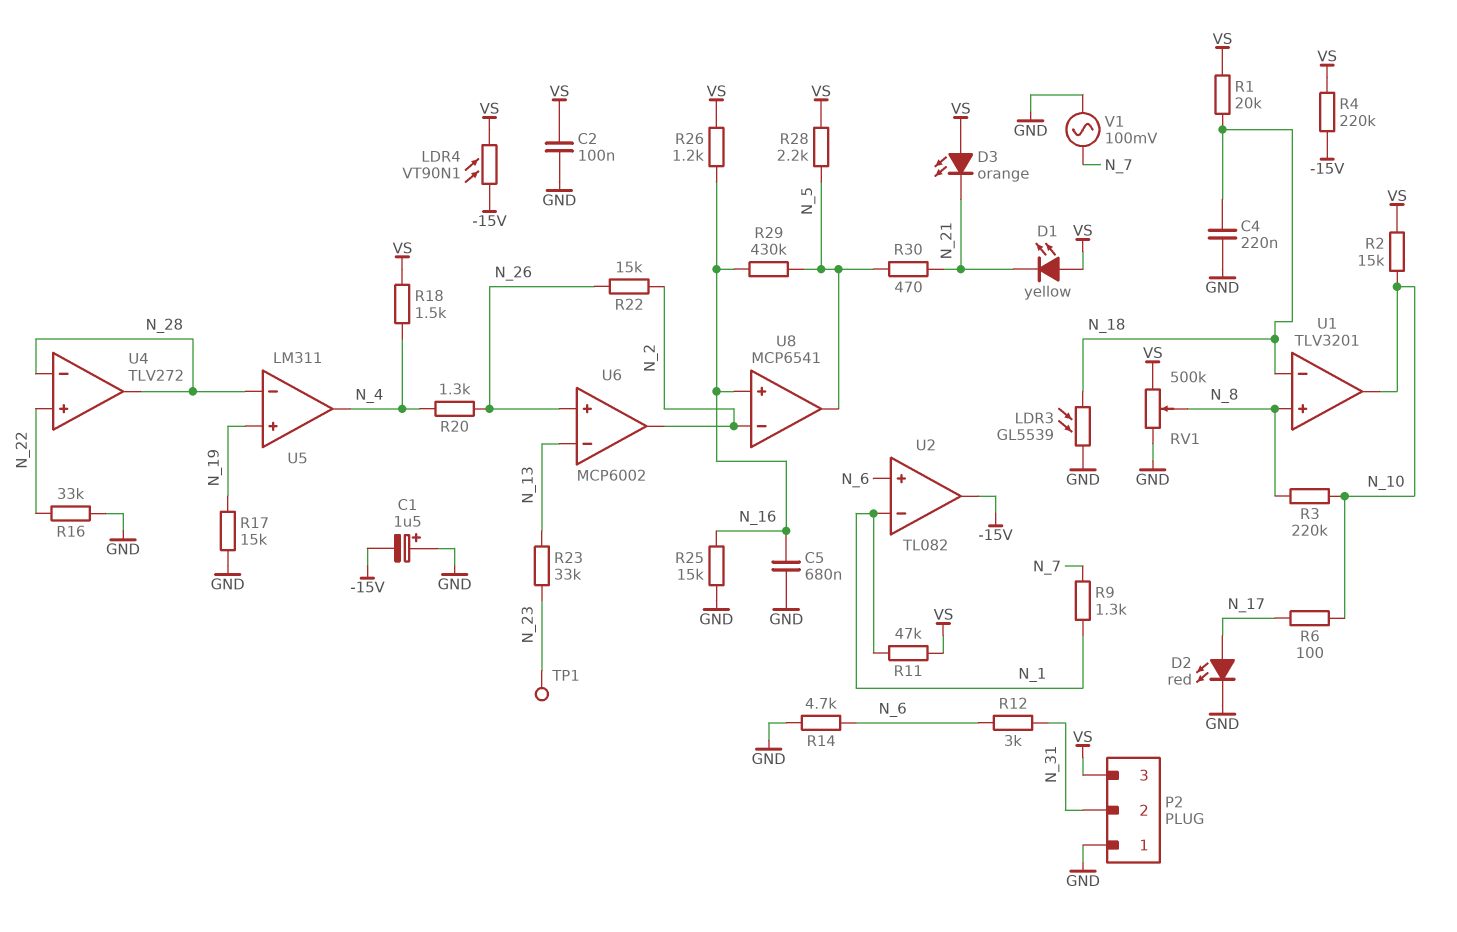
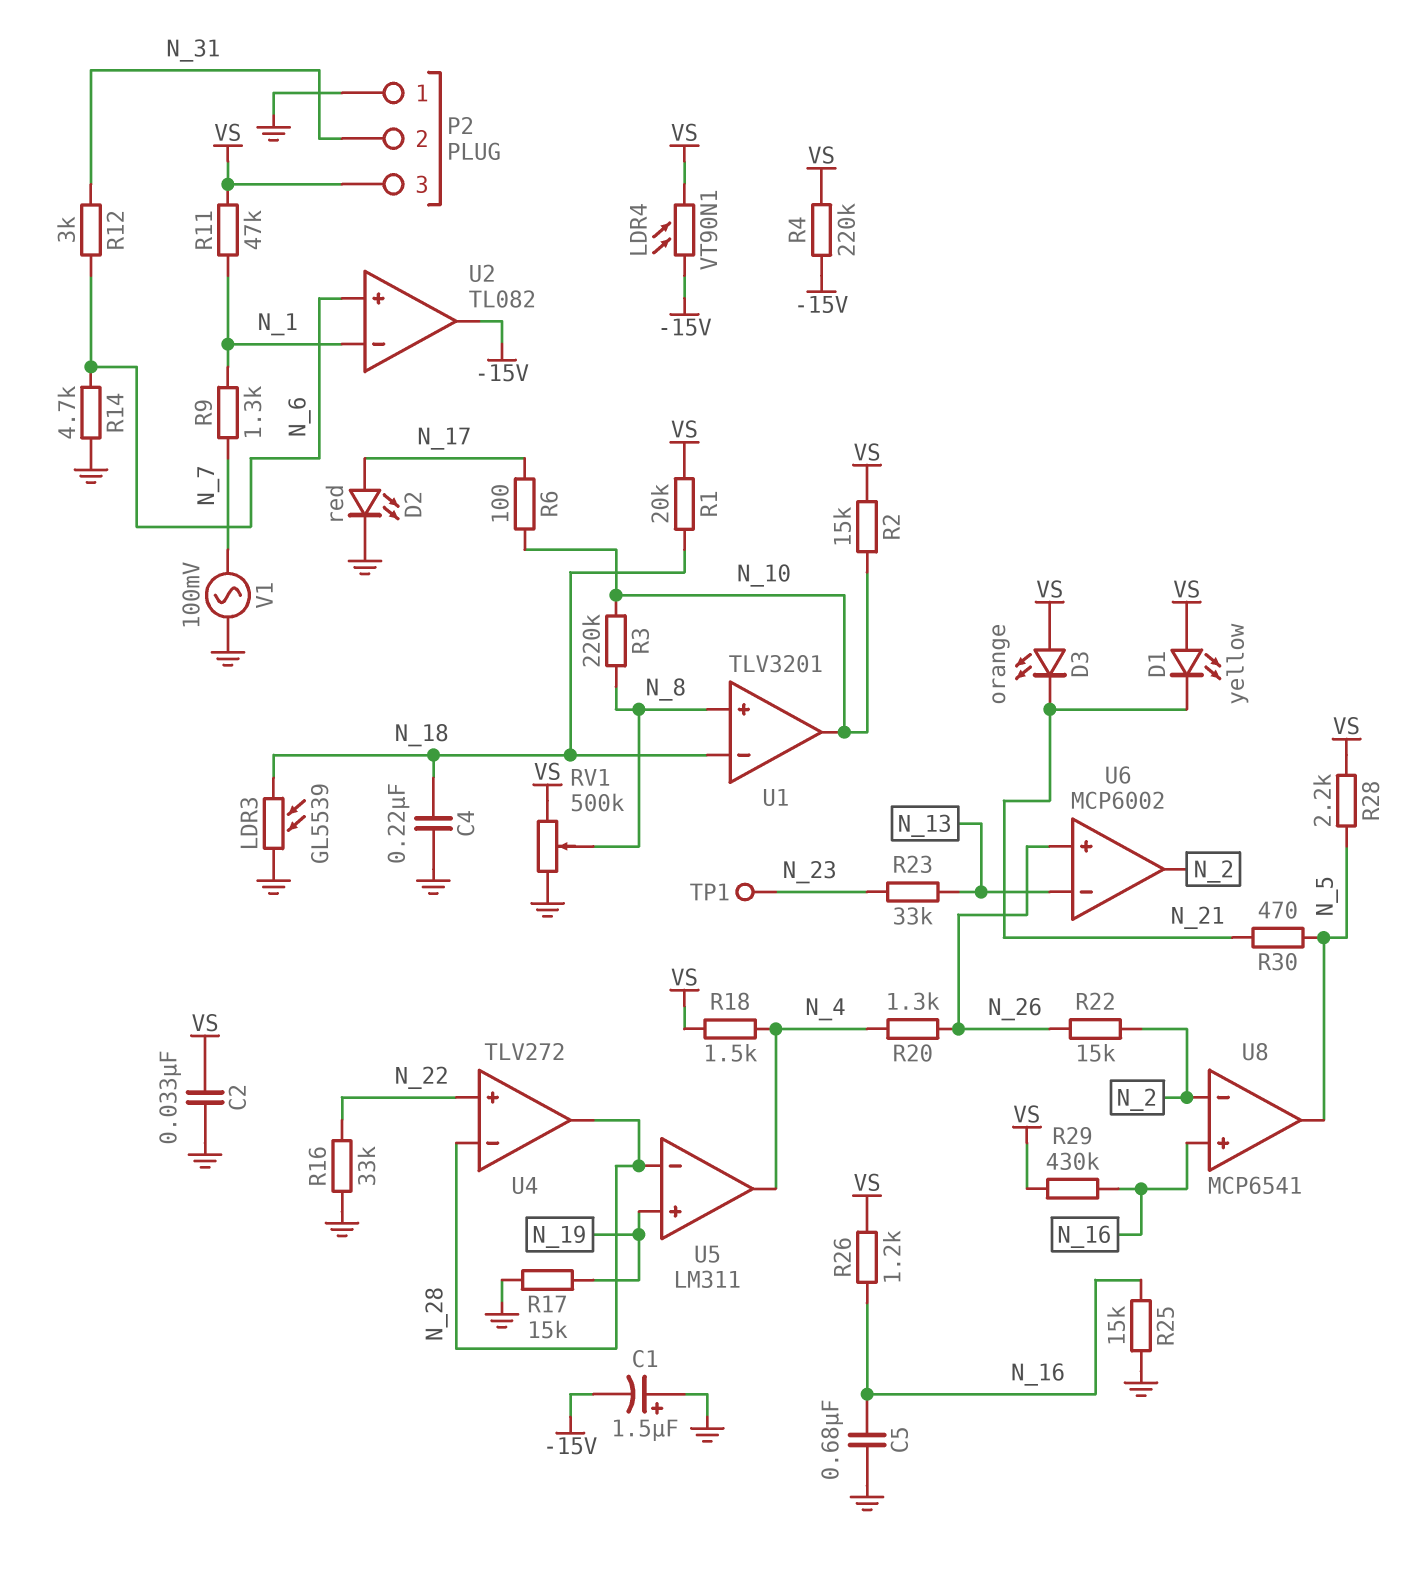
C2: 100nF (GND, VS) -> 33nF (GND, VS)
R29: 430k (N_5, N_16) -> 430k (N_16, VS)

